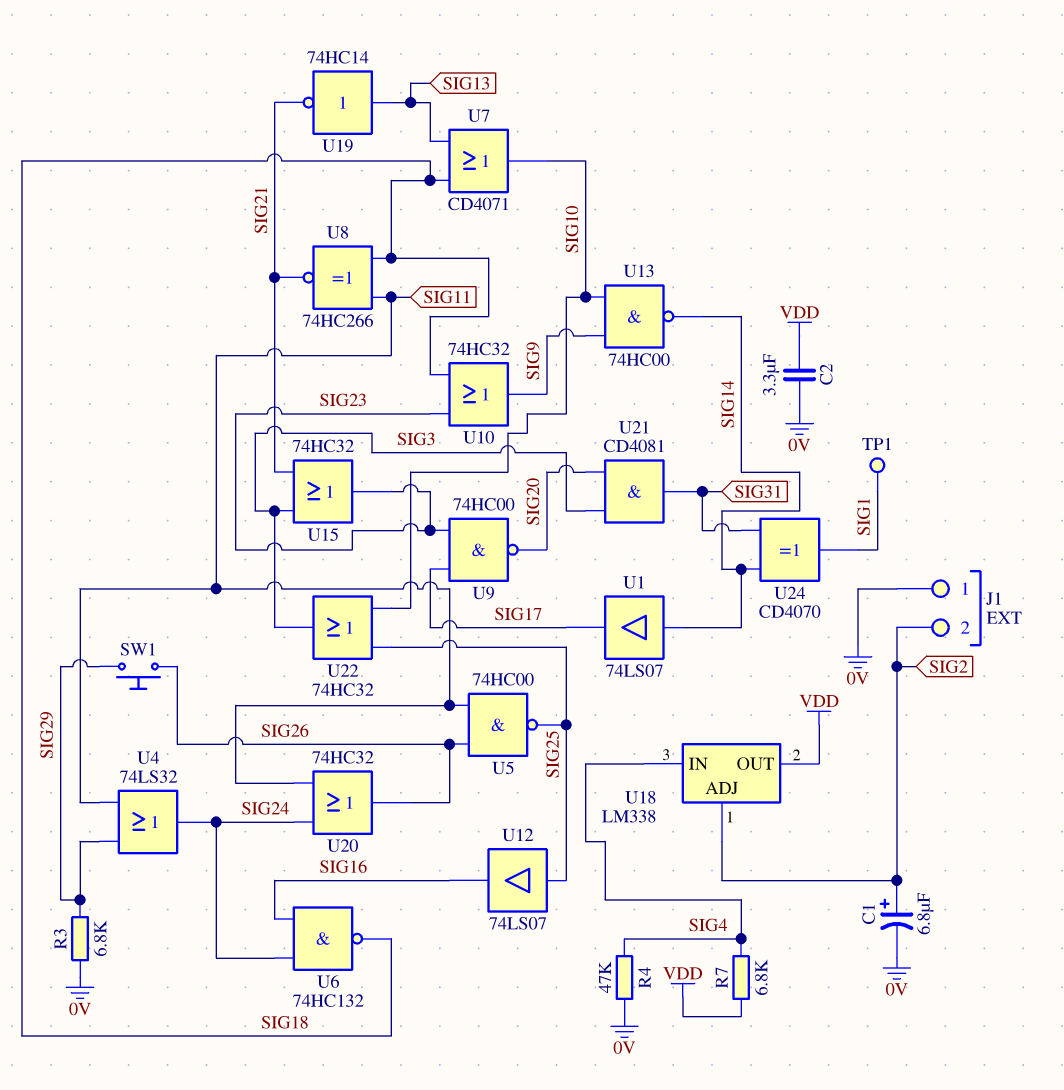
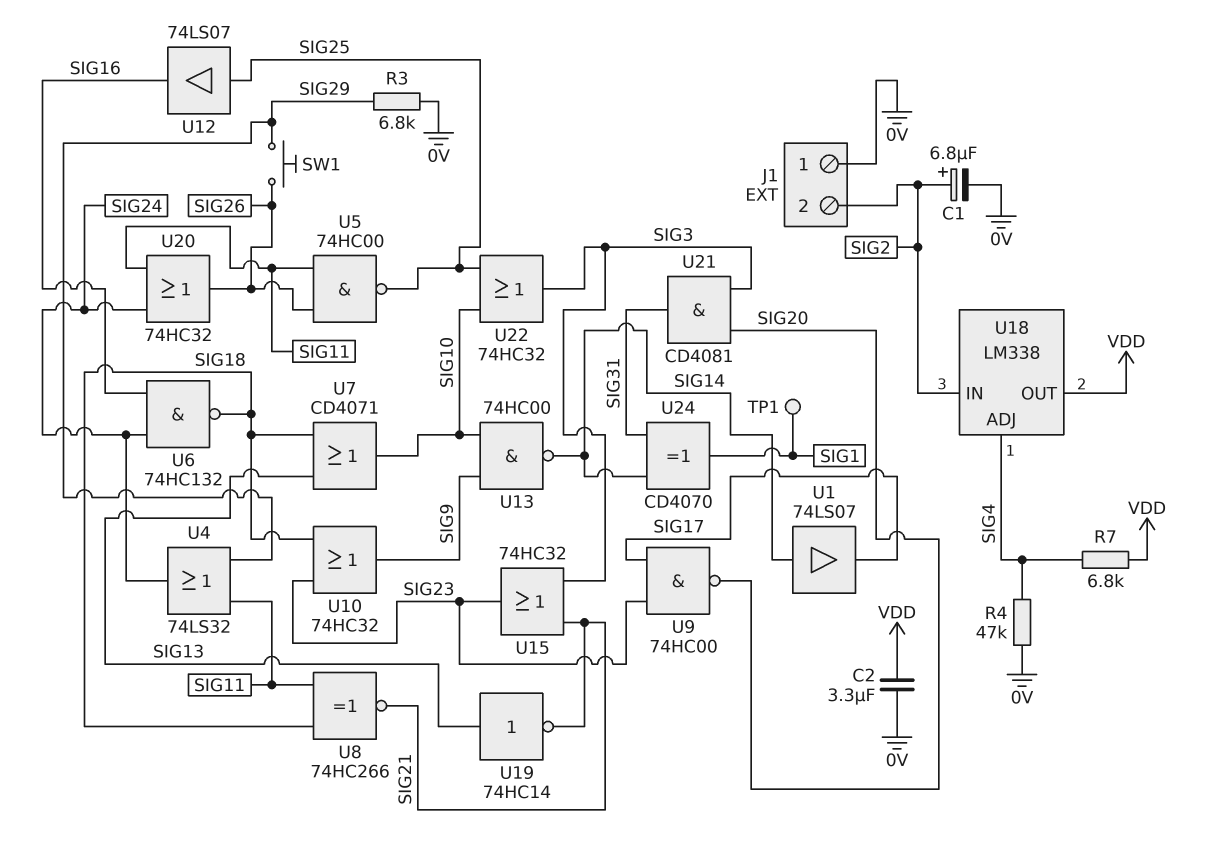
U18 pin ADJ: SIG2 -> SIG4
U18 pin IN: SIG4 -> SIG2

